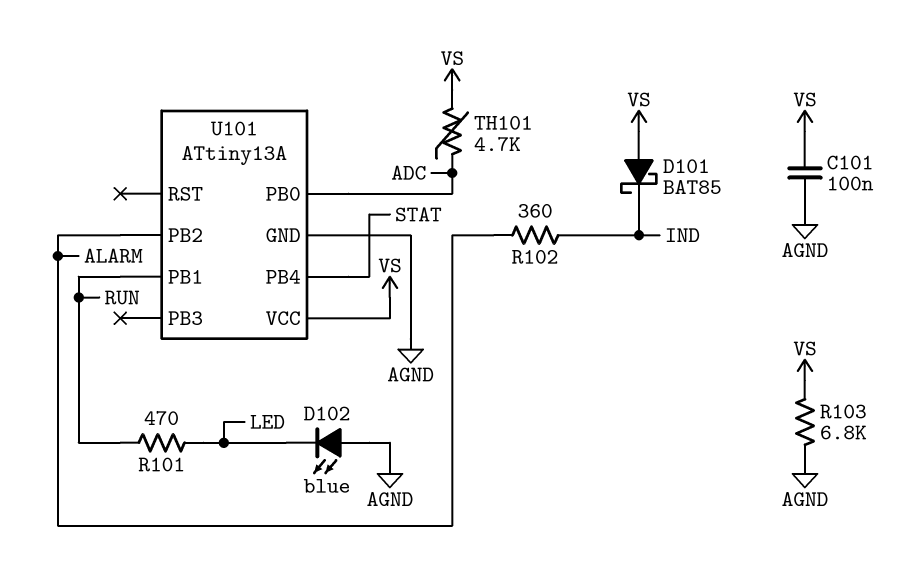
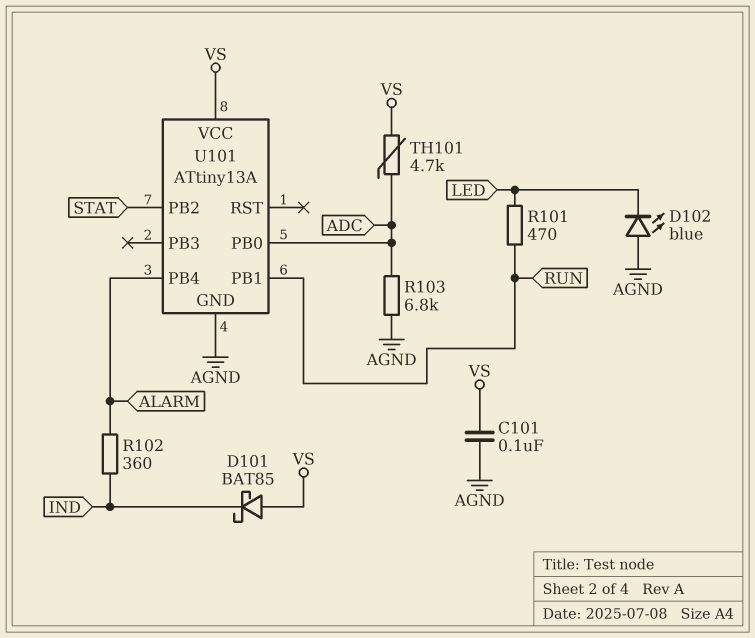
R103: 6.8k (AGND, VS) -> 6.8k (ADC, AGND)
U101 pin PB2: ALARM -> STAT
U101 pin PB4: STAT -> ALARM

